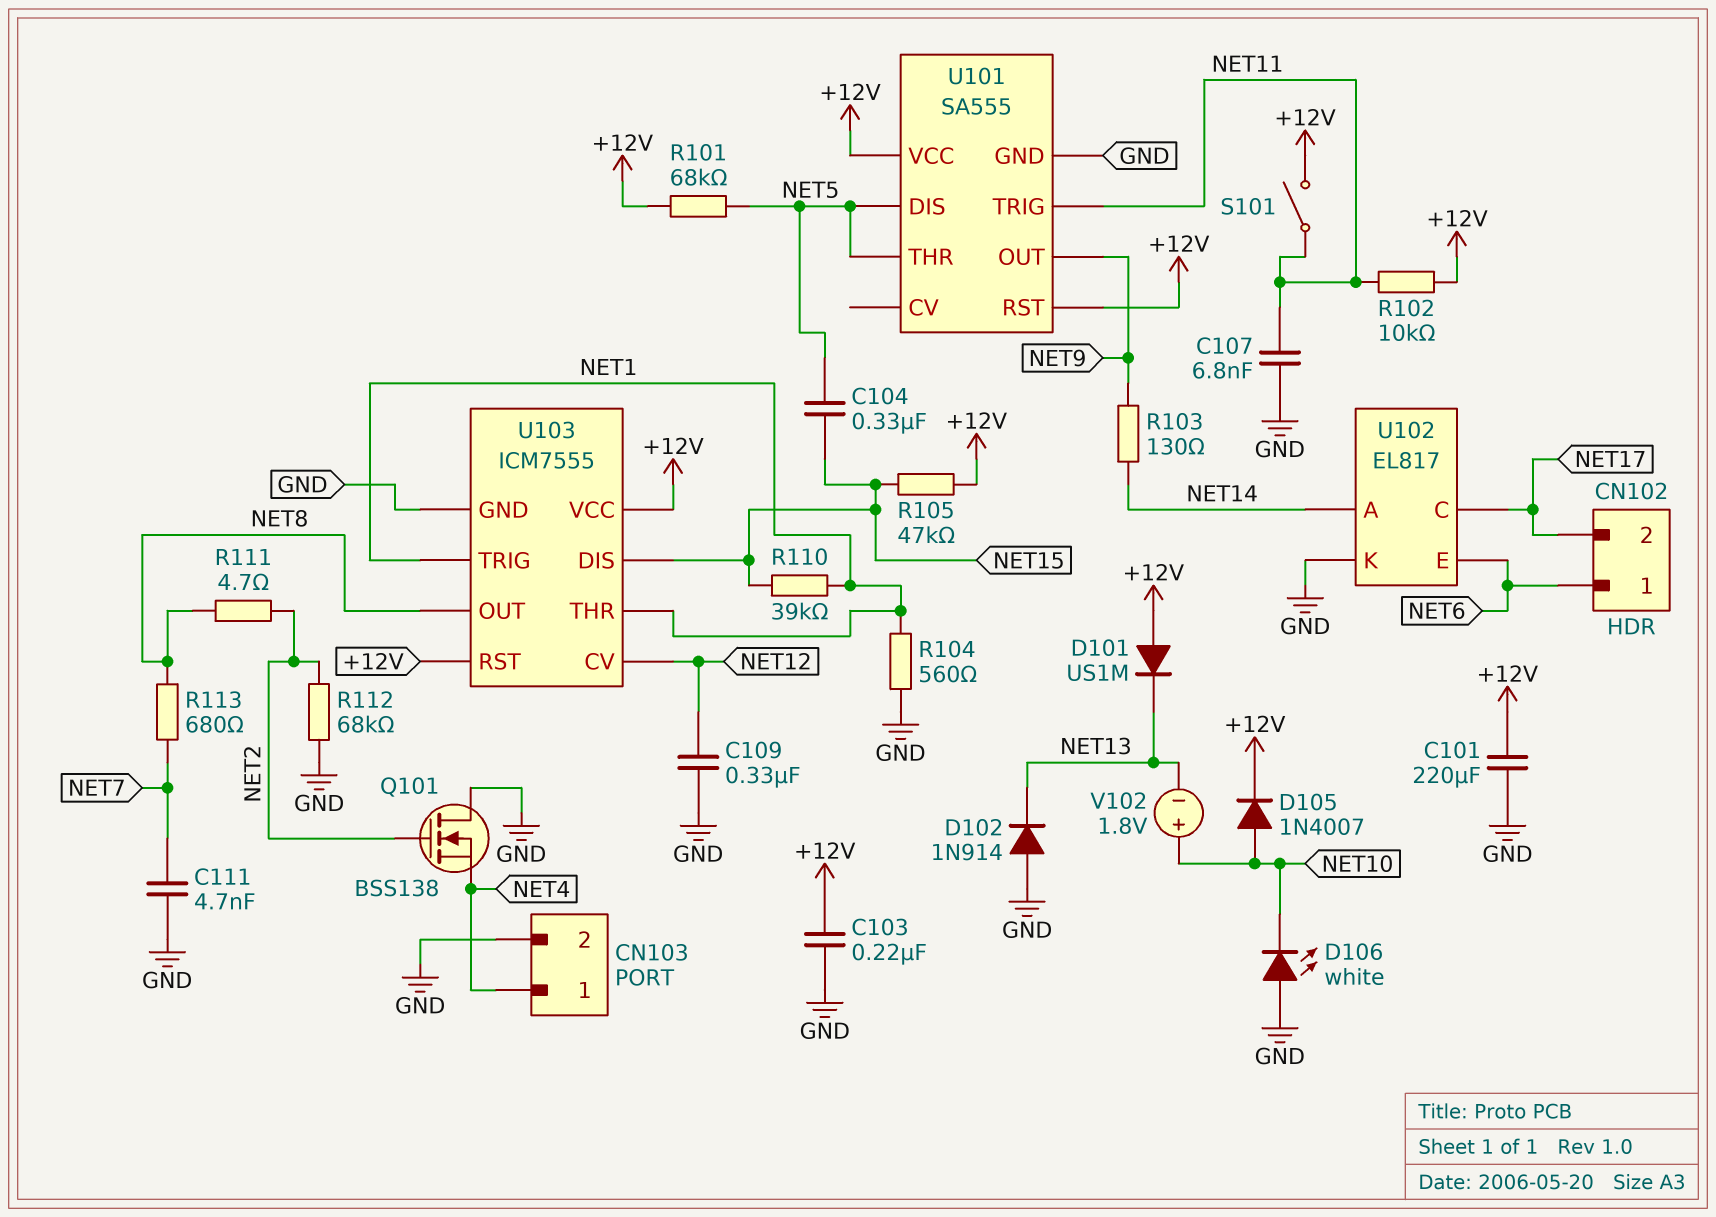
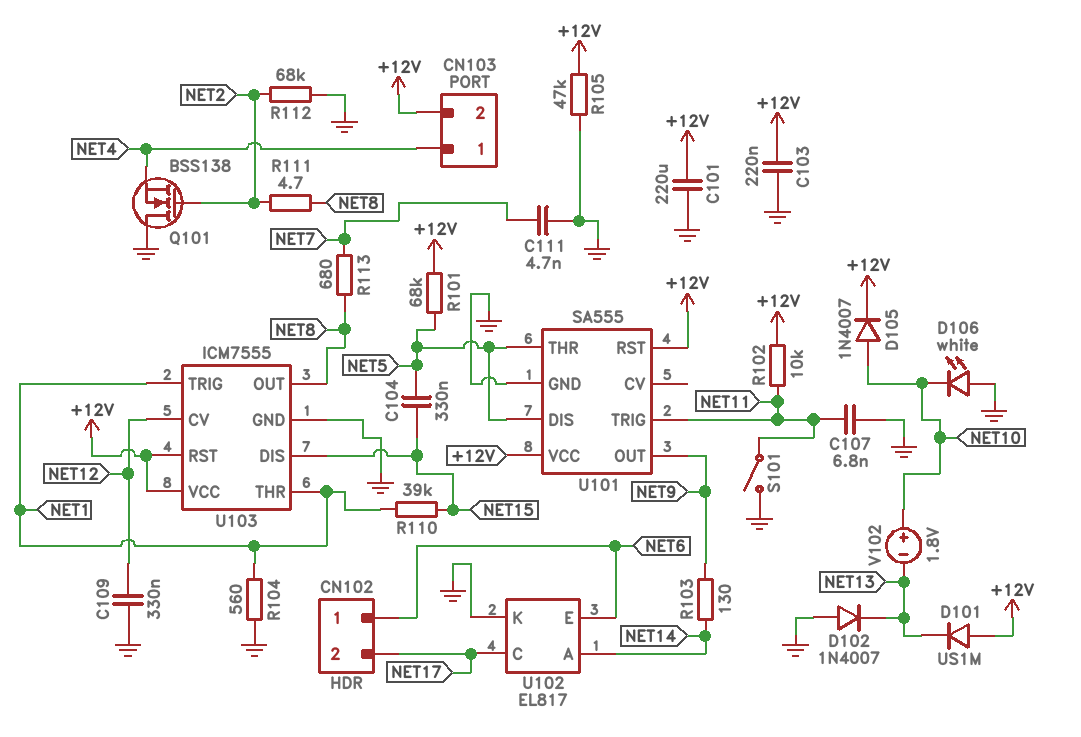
CN103 pin 2: GND -> +12V
D102: diode 1N914 (A GND, K NET13) -> diode 1N4007 (A GND, K NET13)
R105: 47k (+12V, NET15) -> 47k (+12V, GND)
S101: switch (+12V, NET11) -> switch (GND, NET11)

